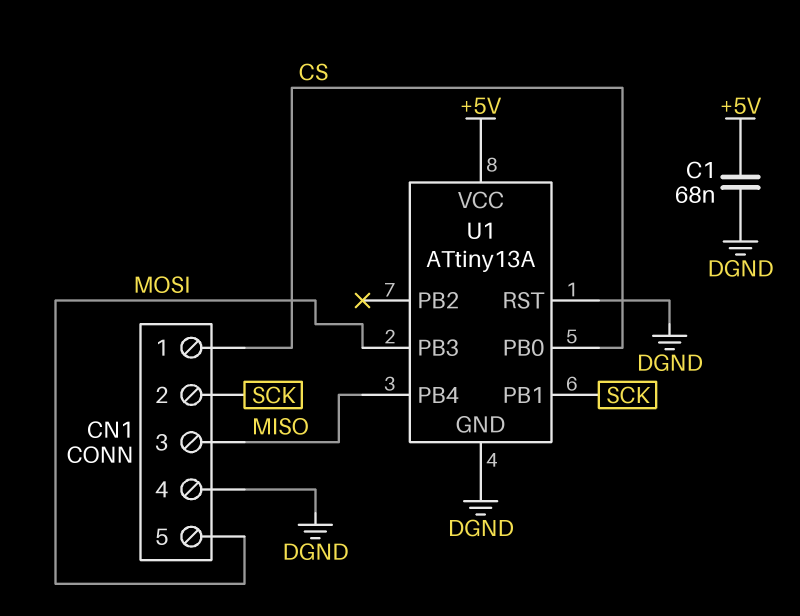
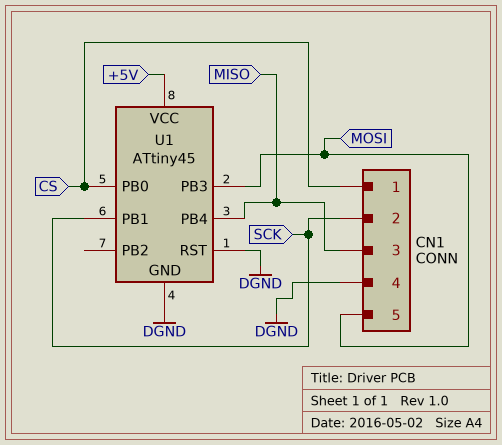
C1: 68nF (+5V, DGND) -> none
U1: ATtiny13A -> ATtiny45

